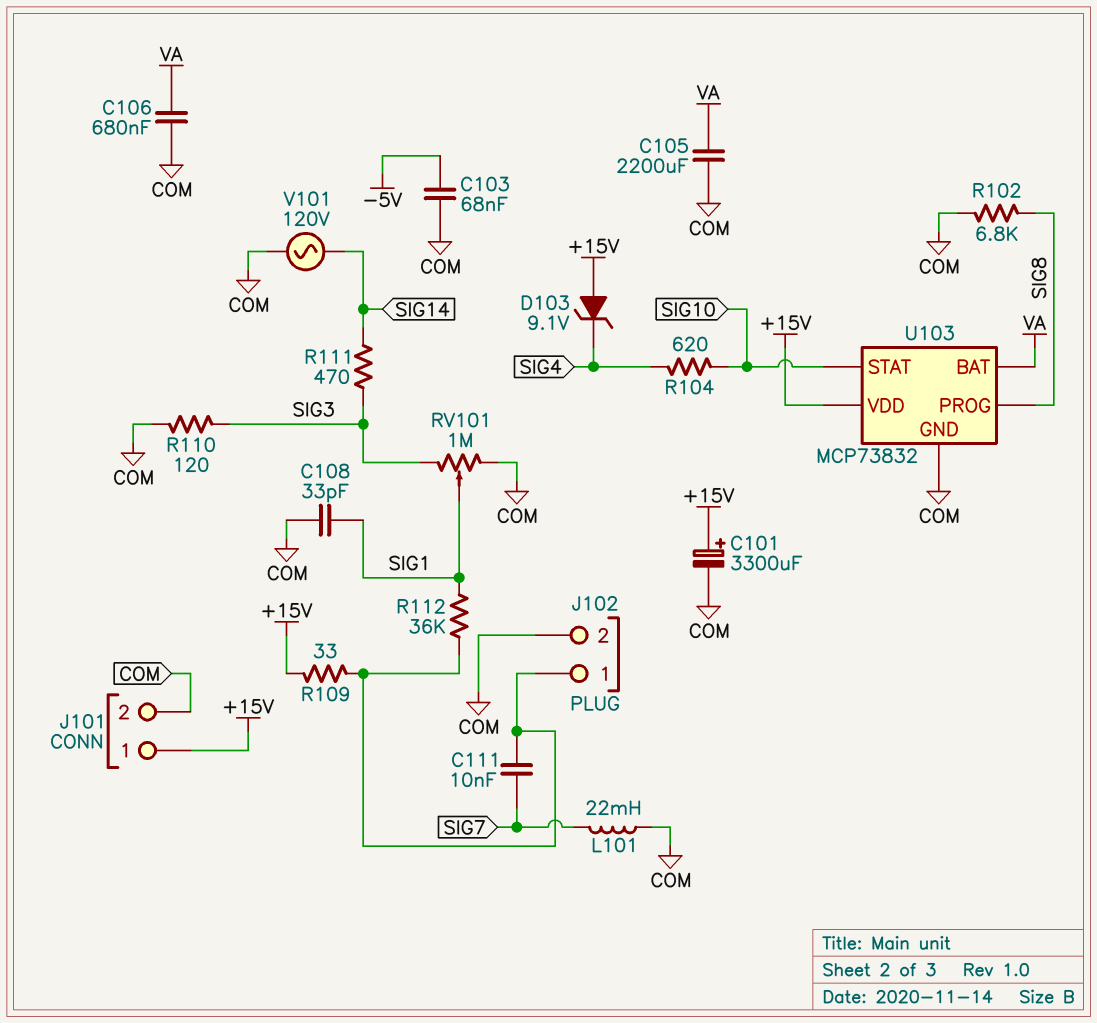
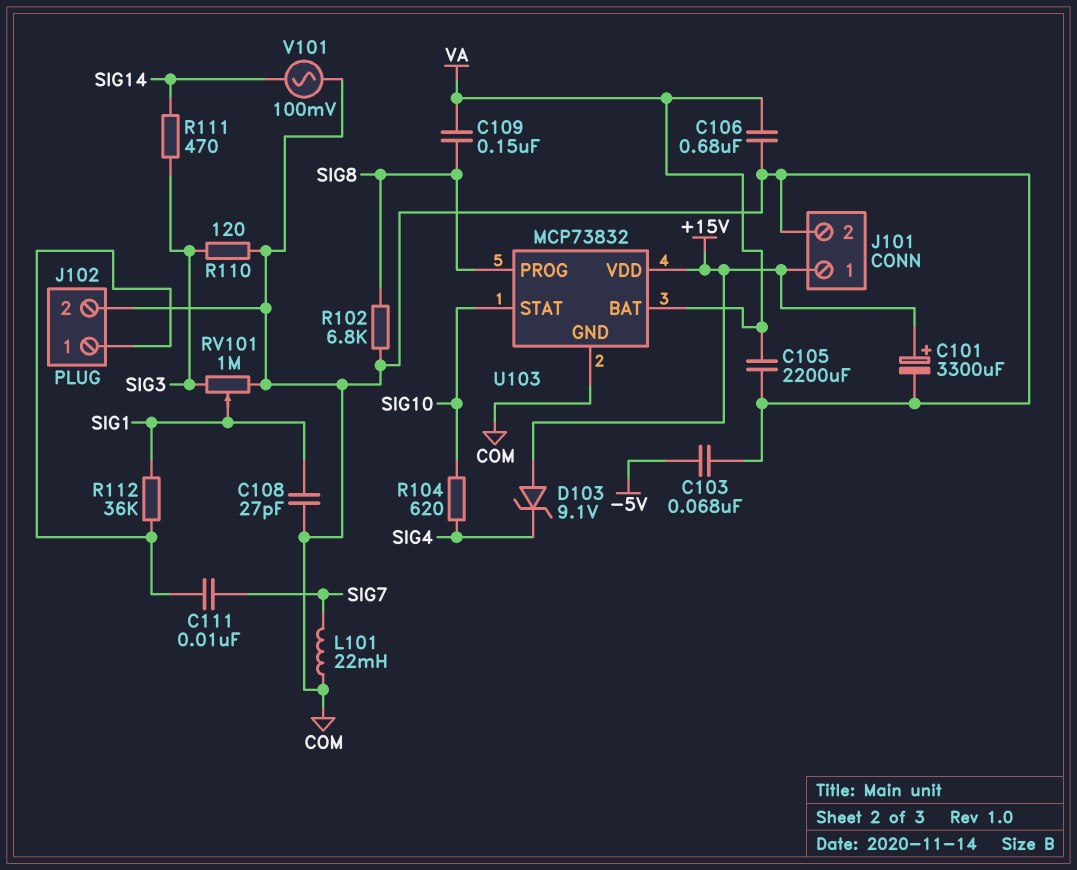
C108: 33pF (COM, SIG1) -> 27pF (COM, SIG1)
C109: none -> 150nF (SIG8, VA)
R109: 33 (+15V, J102/1) -> none
V101: AC 120V (COM, SIG14) -> AC 100mV (COM, SIG14)

